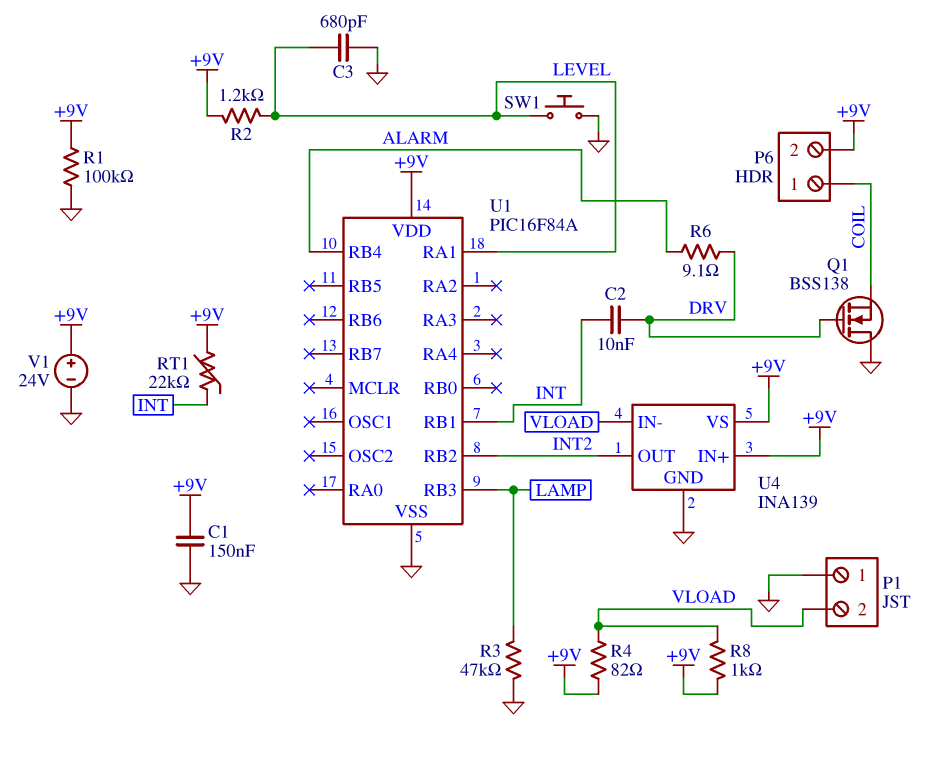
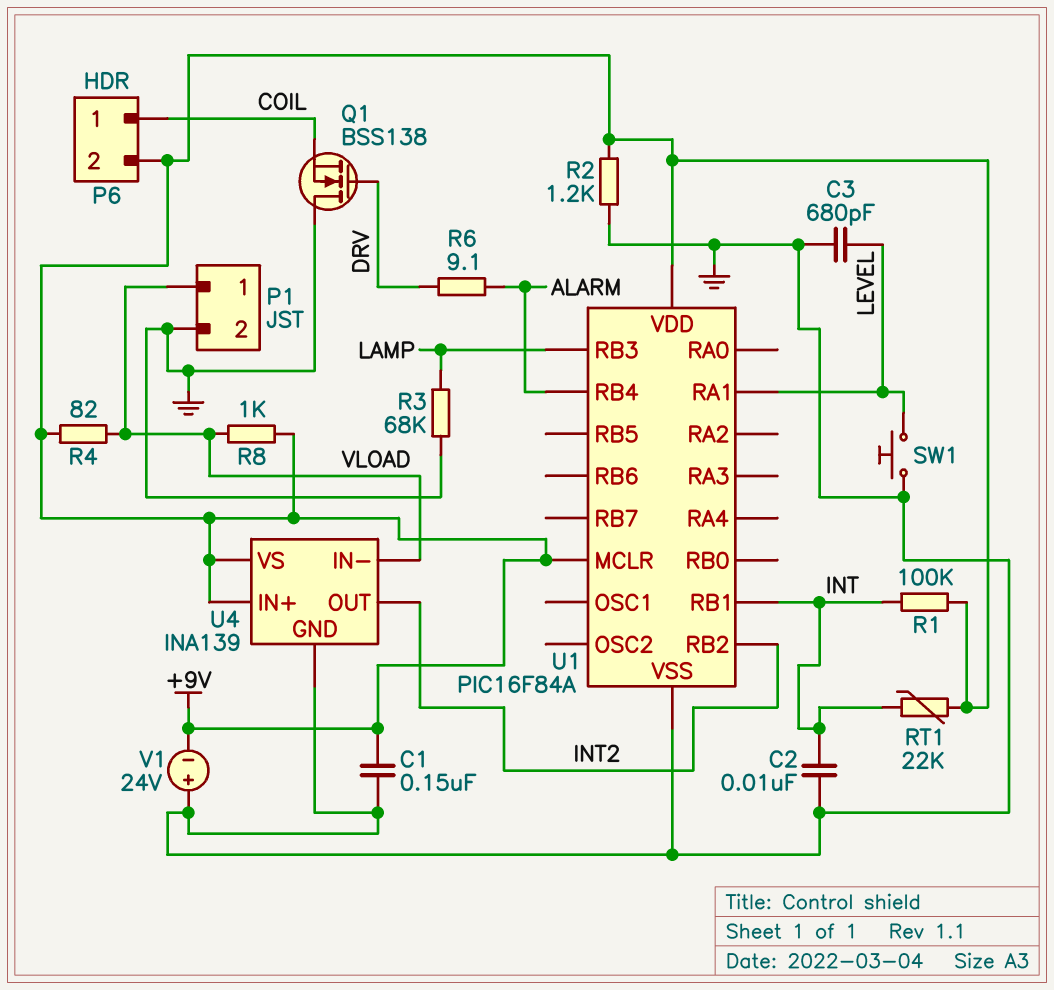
C2: 10nF (DRV, INT) -> 10nF (GND, INT)
P1 pin 1: GND -> VLOAD
P1 pin 2: VLOAD -> GND
R1: 100k (+9V, GND) -> 100k (+9V, INT)
R2: 1.2k (+9V, LEVEL) -> 1.2k (+9V, GND)
R3: 47k (GND, LAMP) -> 68k (GND, LAMP)
U1 pin MCLR: none -> +9V
V1: 24V (plus +9V, minus GND) -> 24V (plus GND, minus +9V)

